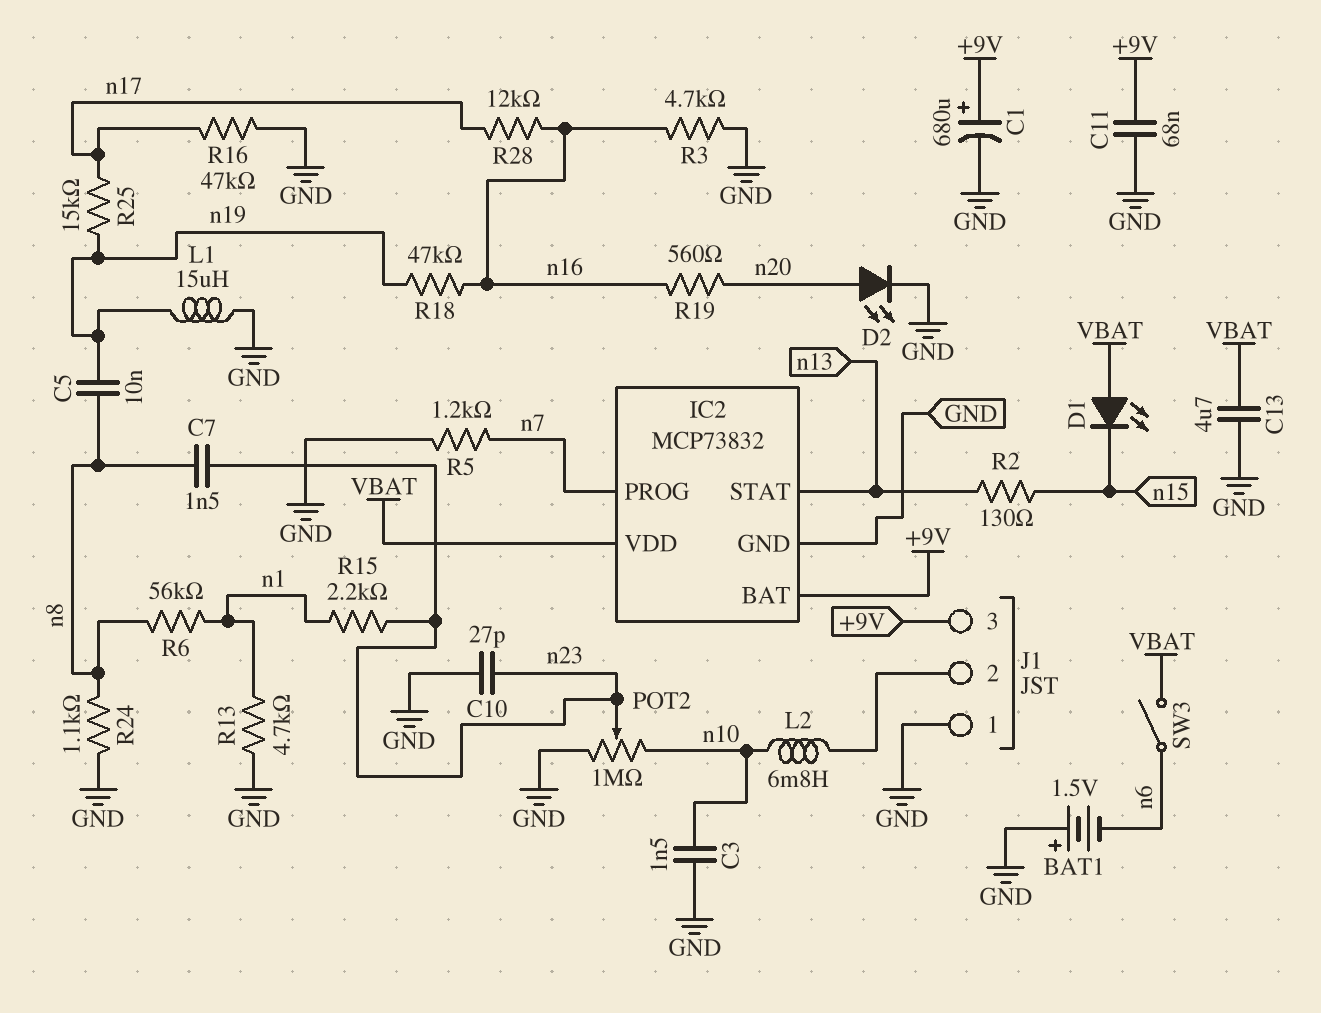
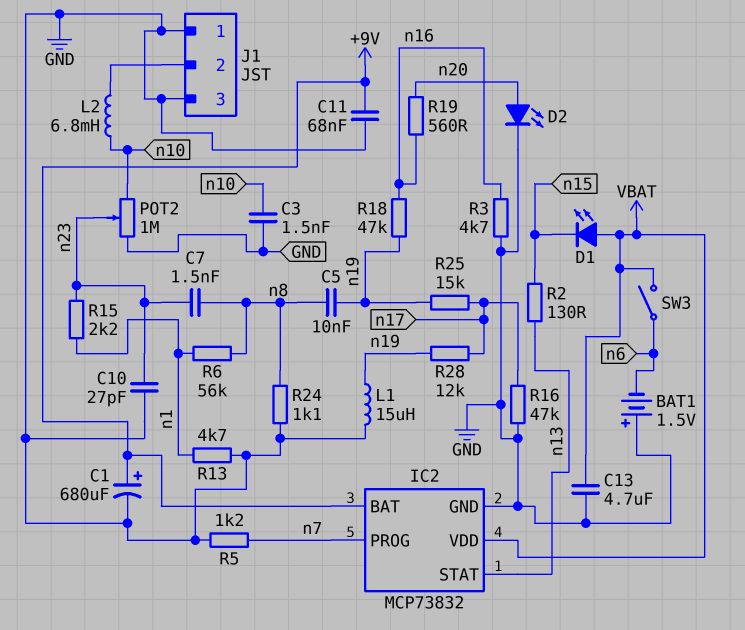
J1 pin 3: +9V -> GND
R28: 12k (n16, n17) -> 12k (n17, n19)

